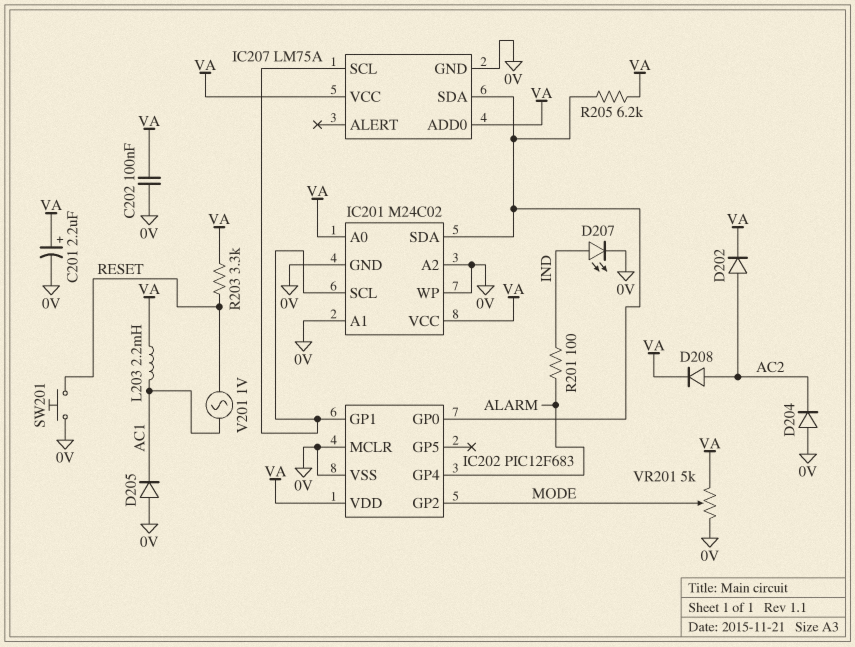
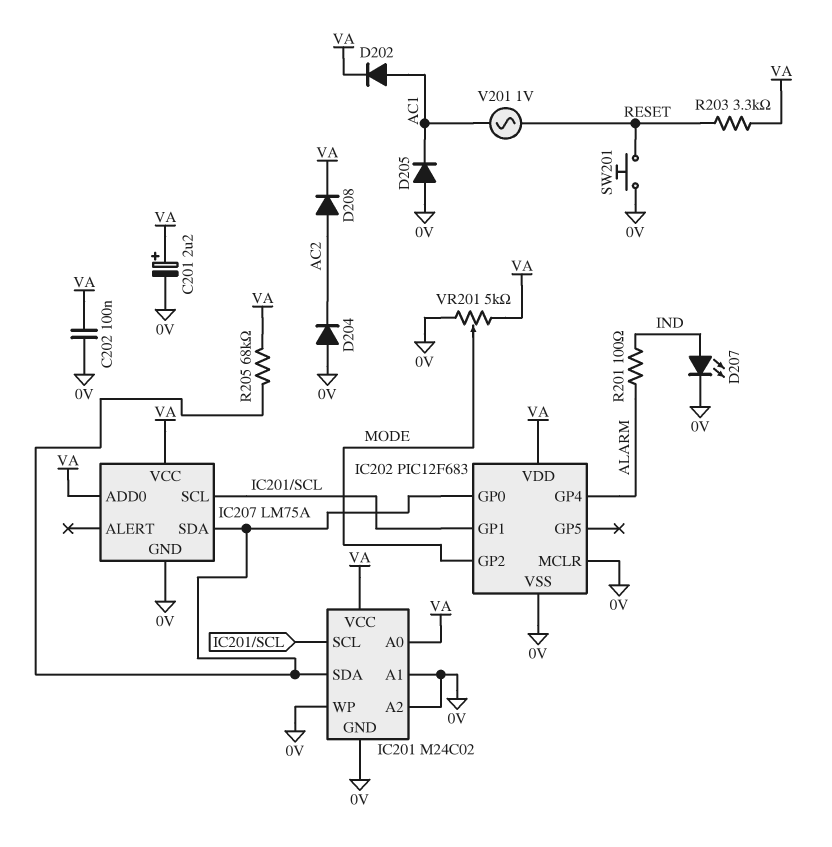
D202: diode (A AC2, K VA) -> diode (A AC1, K VA)
L203: 2.2mH (AC1, VA) -> none
R205: 6.2k (IC201/SDA, VA) -> 68k (IC201/SDA, VA)

